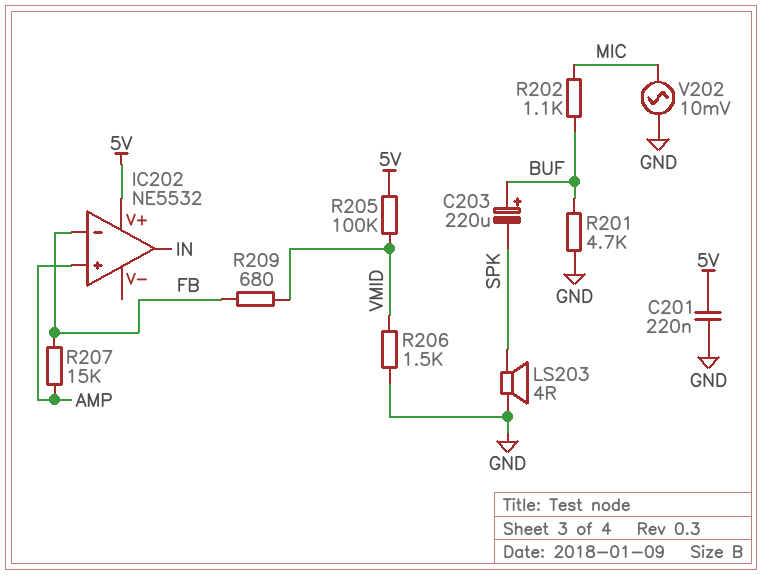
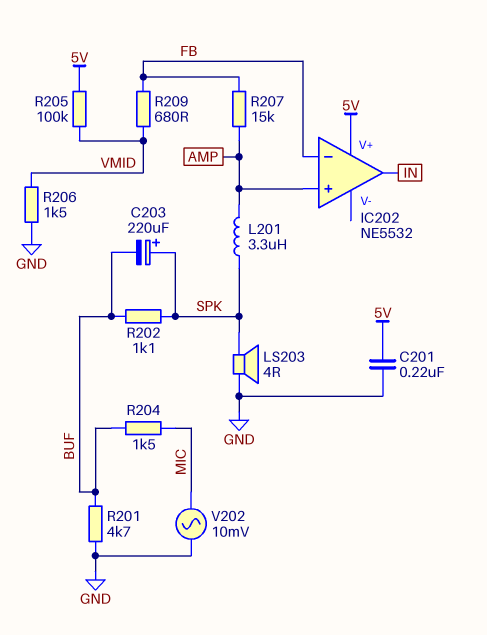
C203: 220uF (plus BUF, minus SPK) -> 220uF (plus SPK, minus BUF)
L201: none -> 3.3uH (AMP, SPK)
R202: 1.1k (BUF, MIC) -> 1.1k (BUF, SPK)
R204: none -> 1.5k (BUF, MIC)

